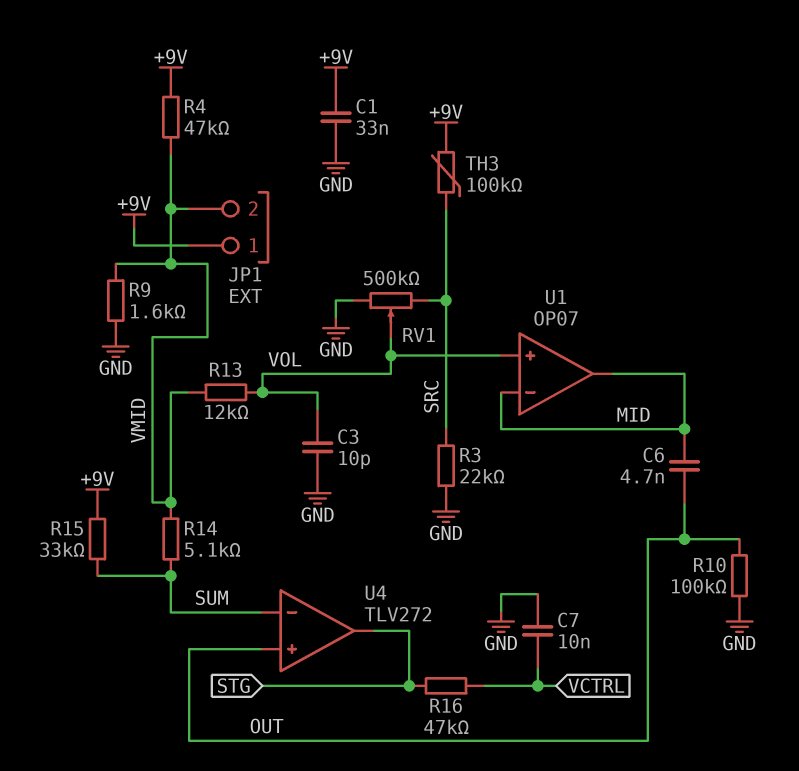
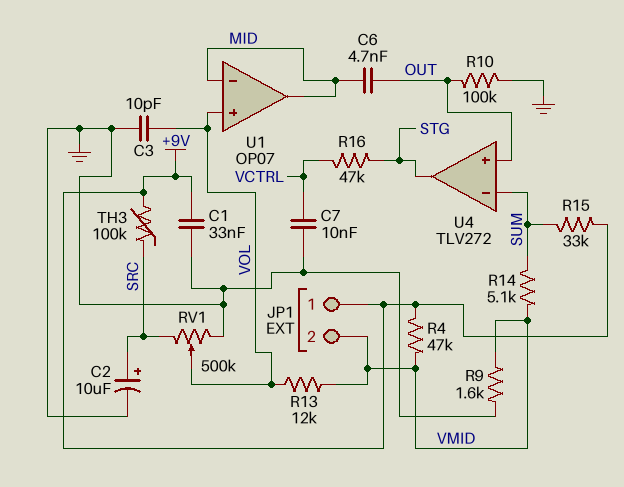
C2: none -> 10uF (plus SRC, minus GND)
R3: 22k (GND, SRC) -> none

